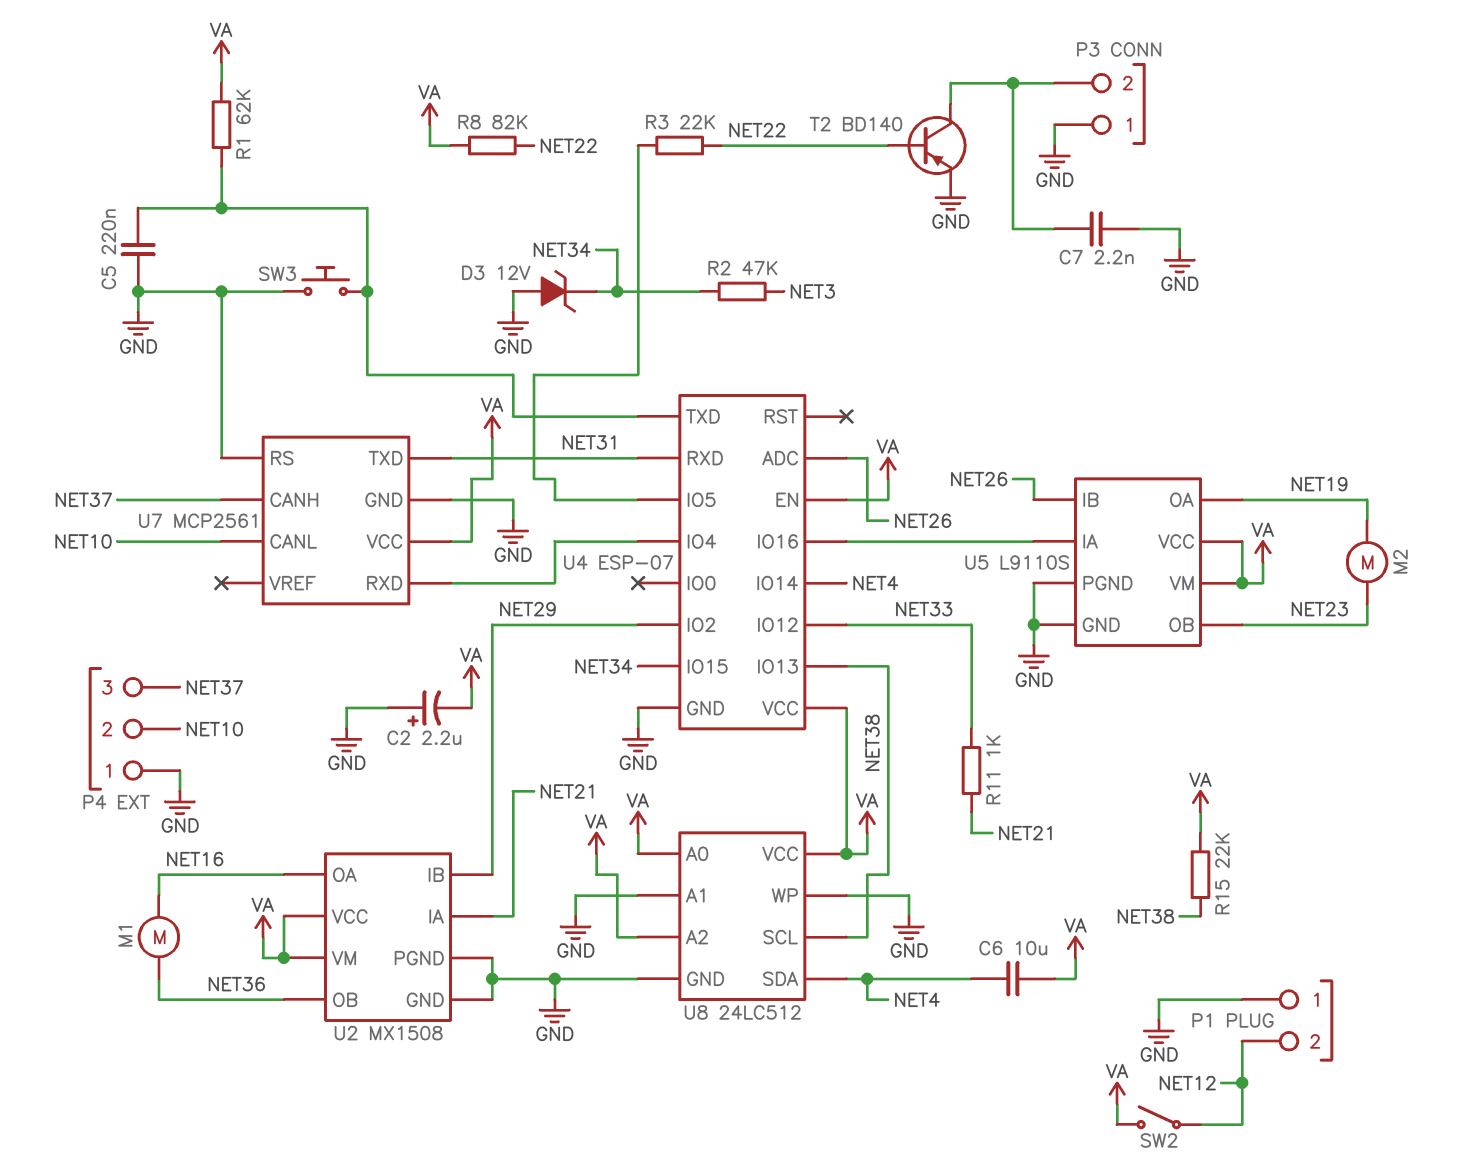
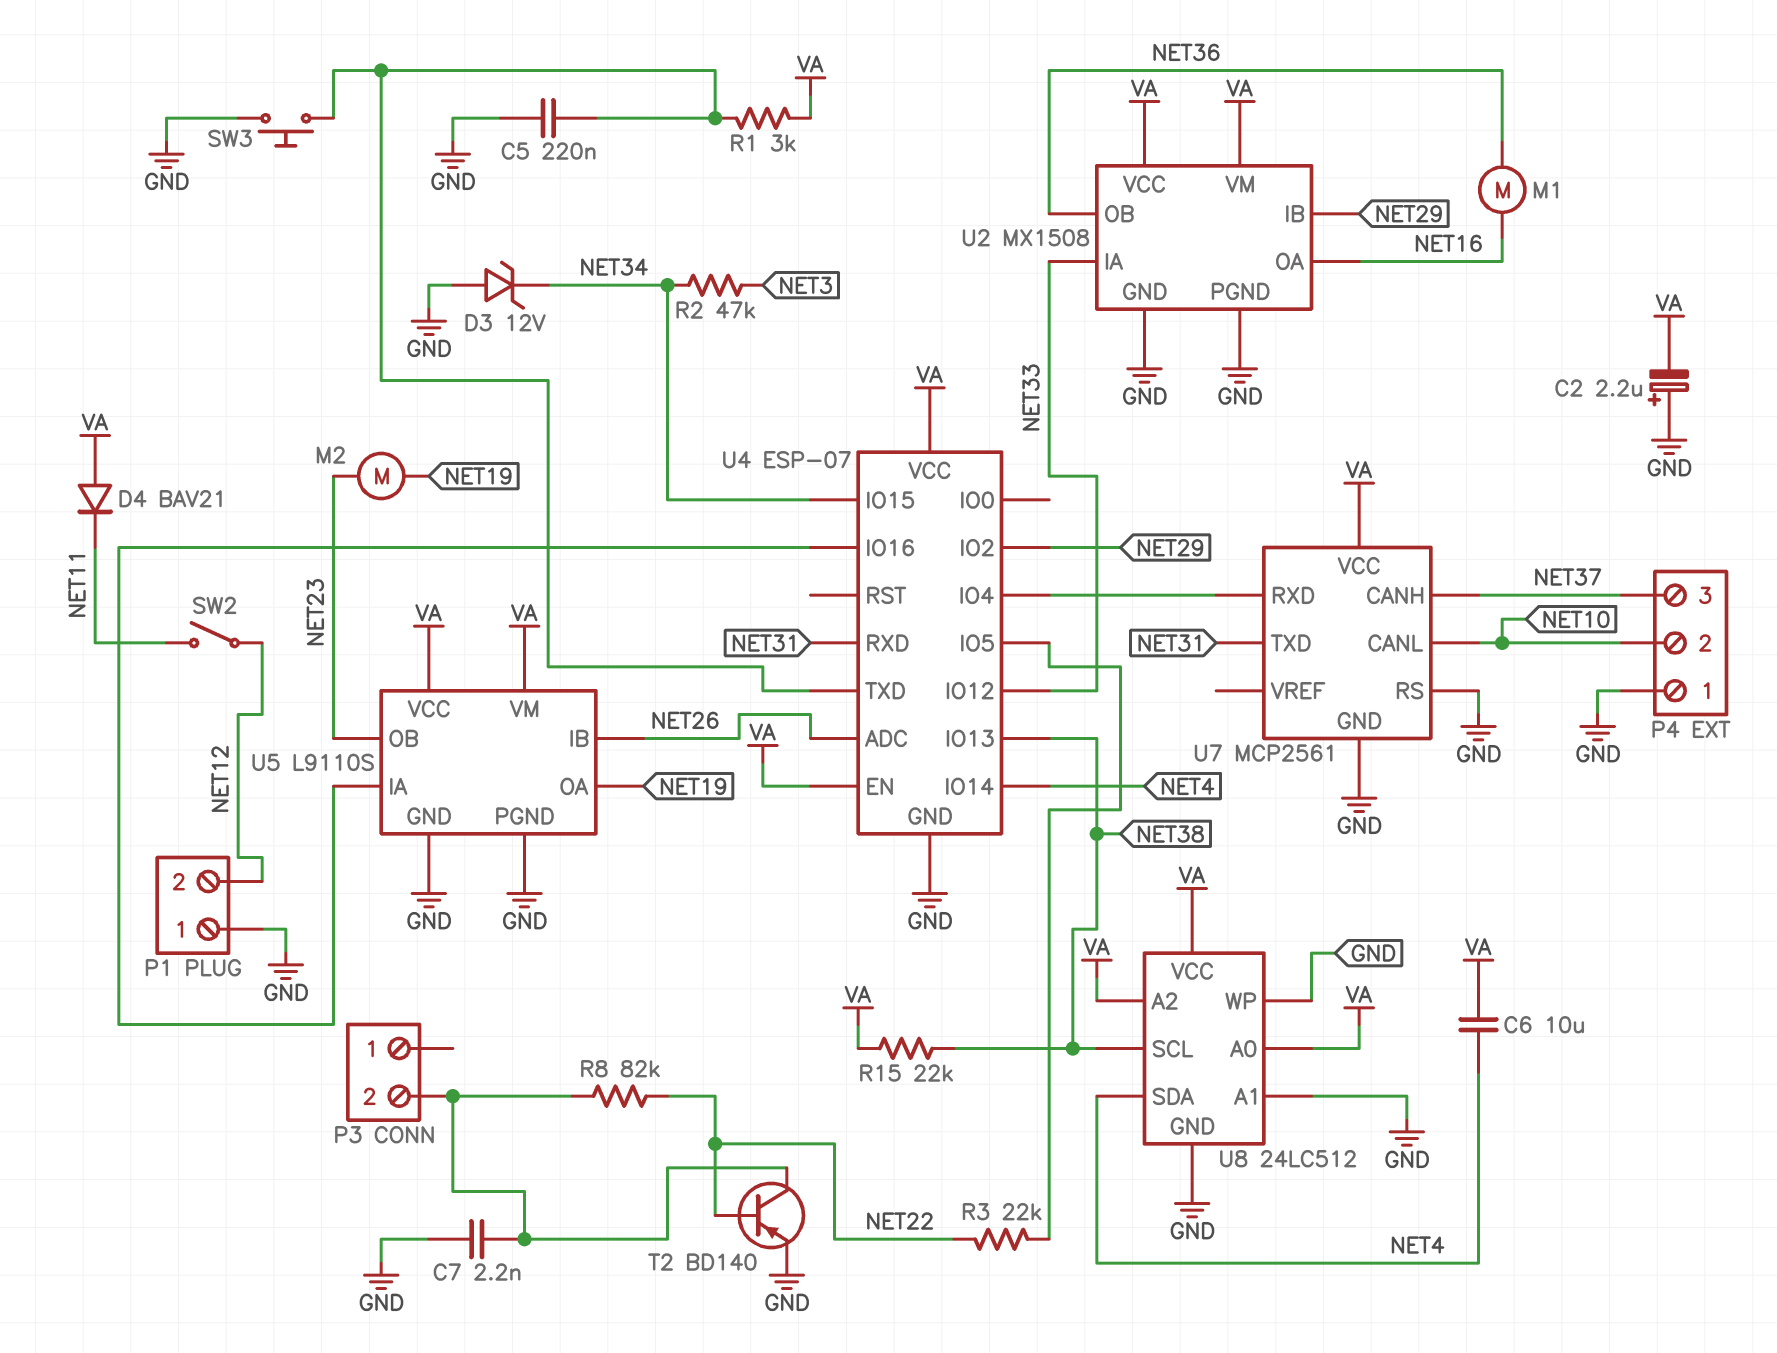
D4: none -> diode BAV21 (A VA, K NET11)
P3 pin 1: GND -> none
R1: 62k (U4/TXD, VA) -> 3k (U4/TXD, VA)
R8: 82k (NET22, VA) -> 82k (NET22, P3/2)
R11: 1k (NET21, NET33) -> none
SW2: switch (NET12, VA) -> switch (NET11, NET12)
U2 pin IA: NET21 -> NET33

